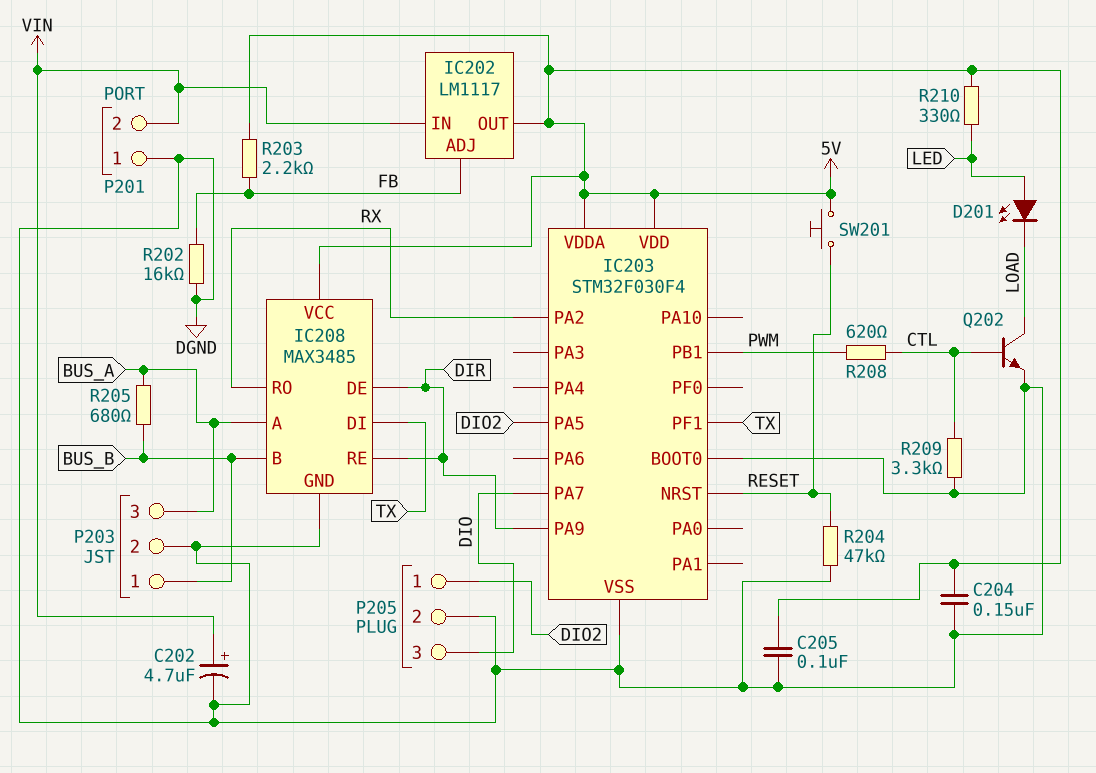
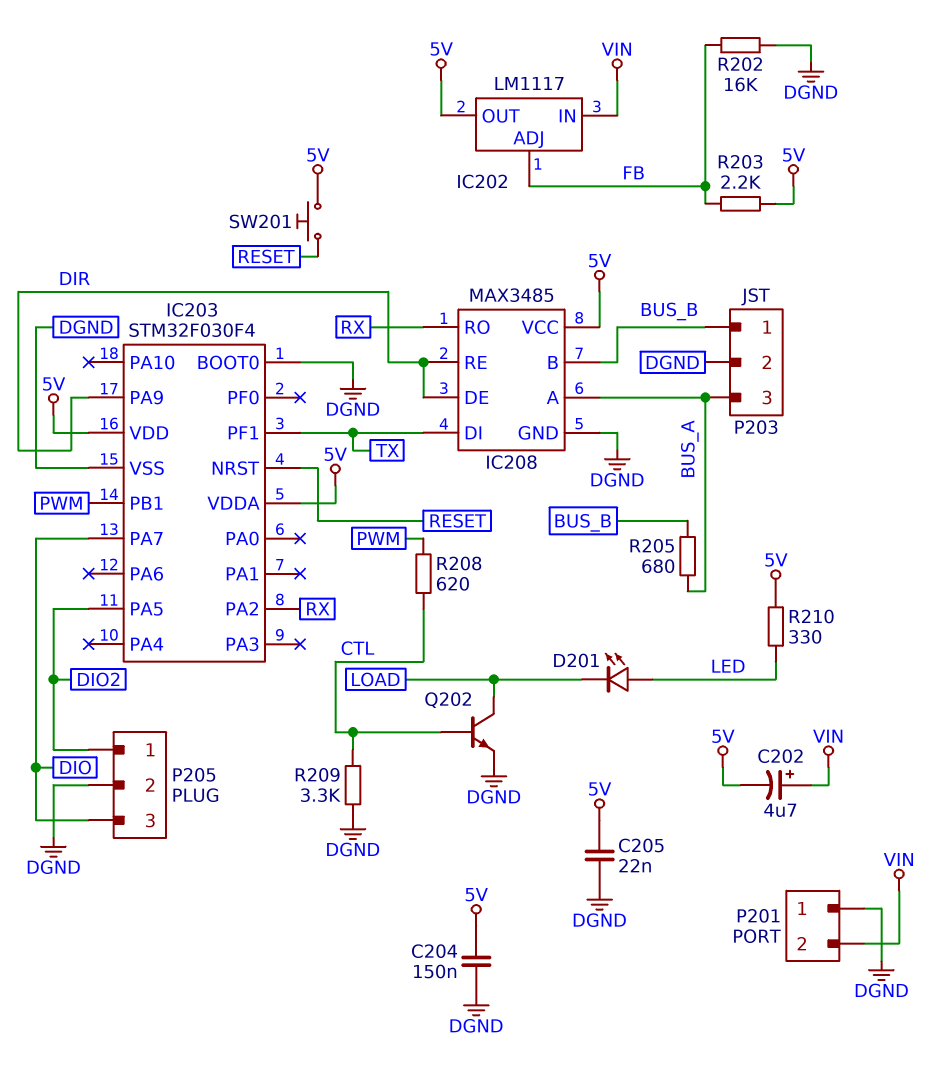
C202: 4.7uF (plus VIN, minus DGND) -> 4.7uF (plus VIN, minus 5V)
C205: 100nF (5V, DGND) -> 22nF (5V, DGND)
R204: 47k (DGND, RESET) -> none

